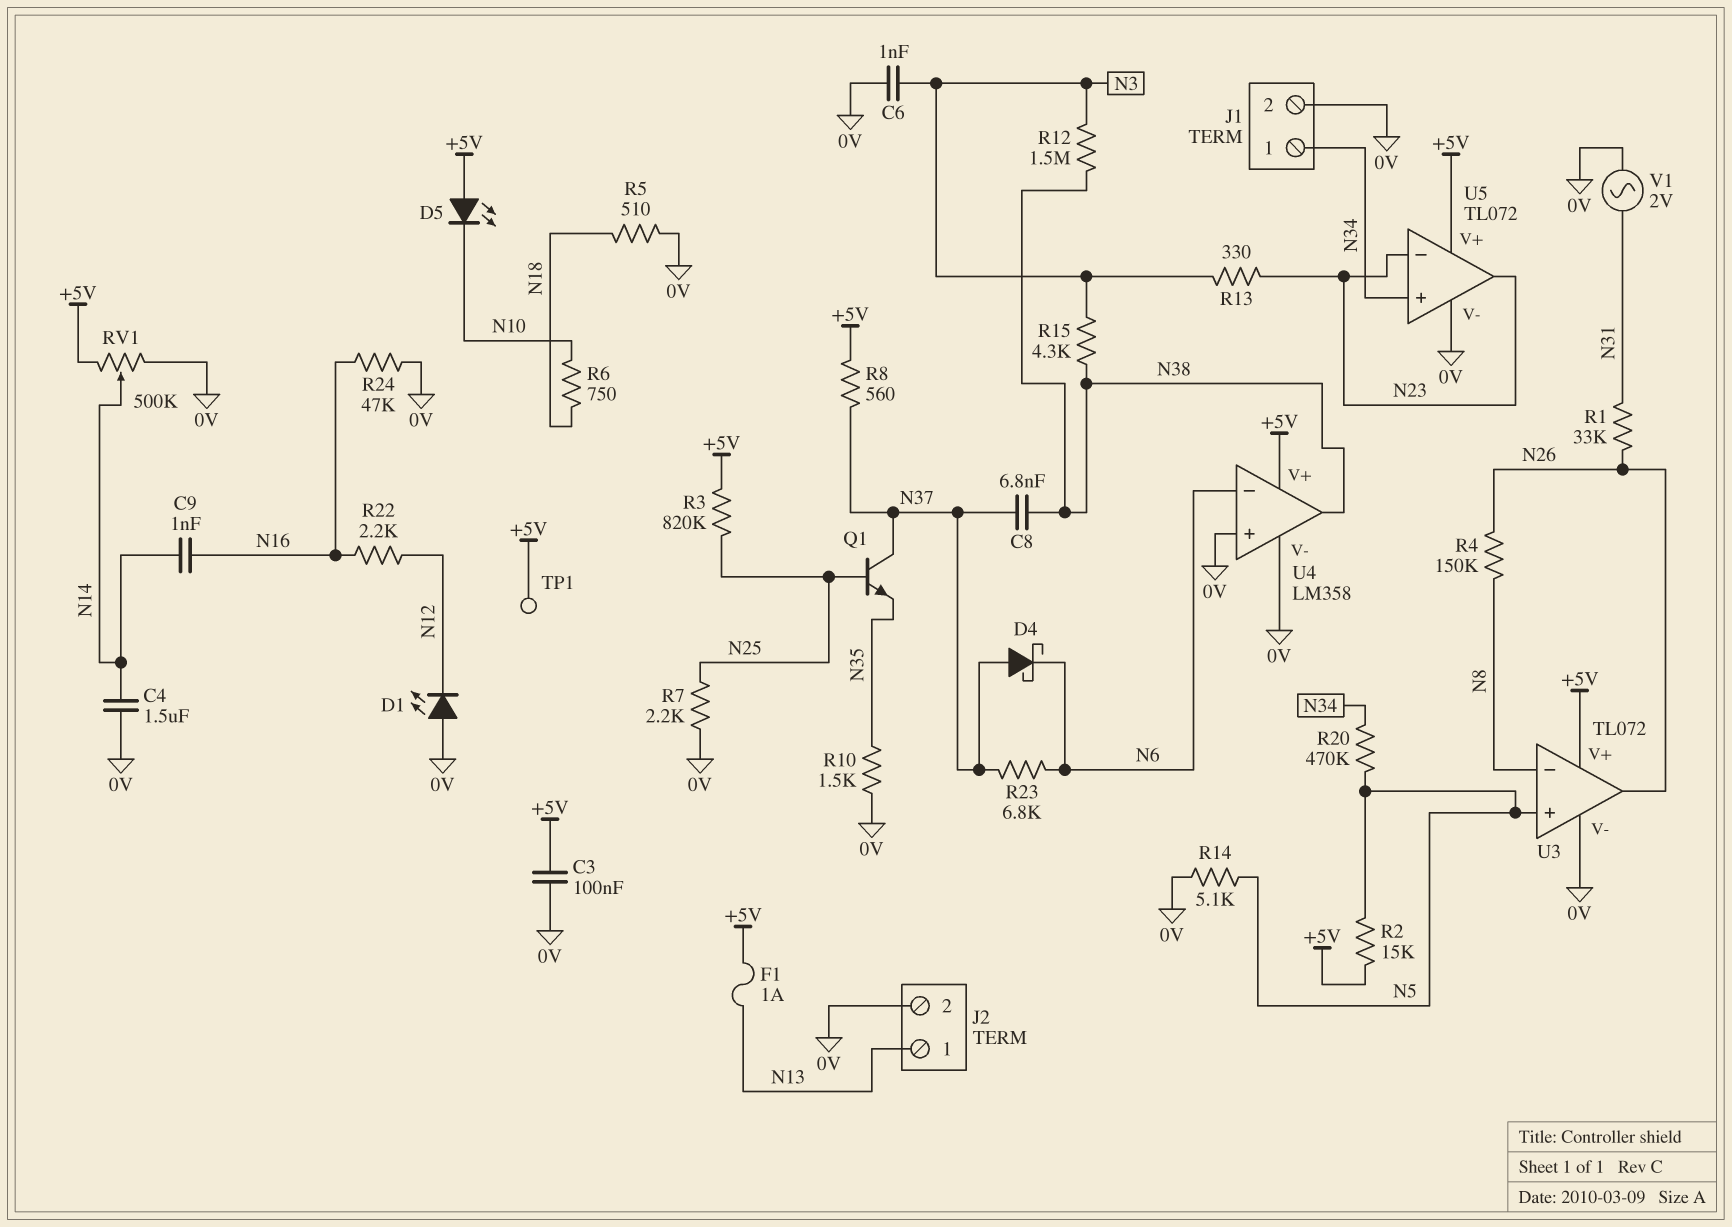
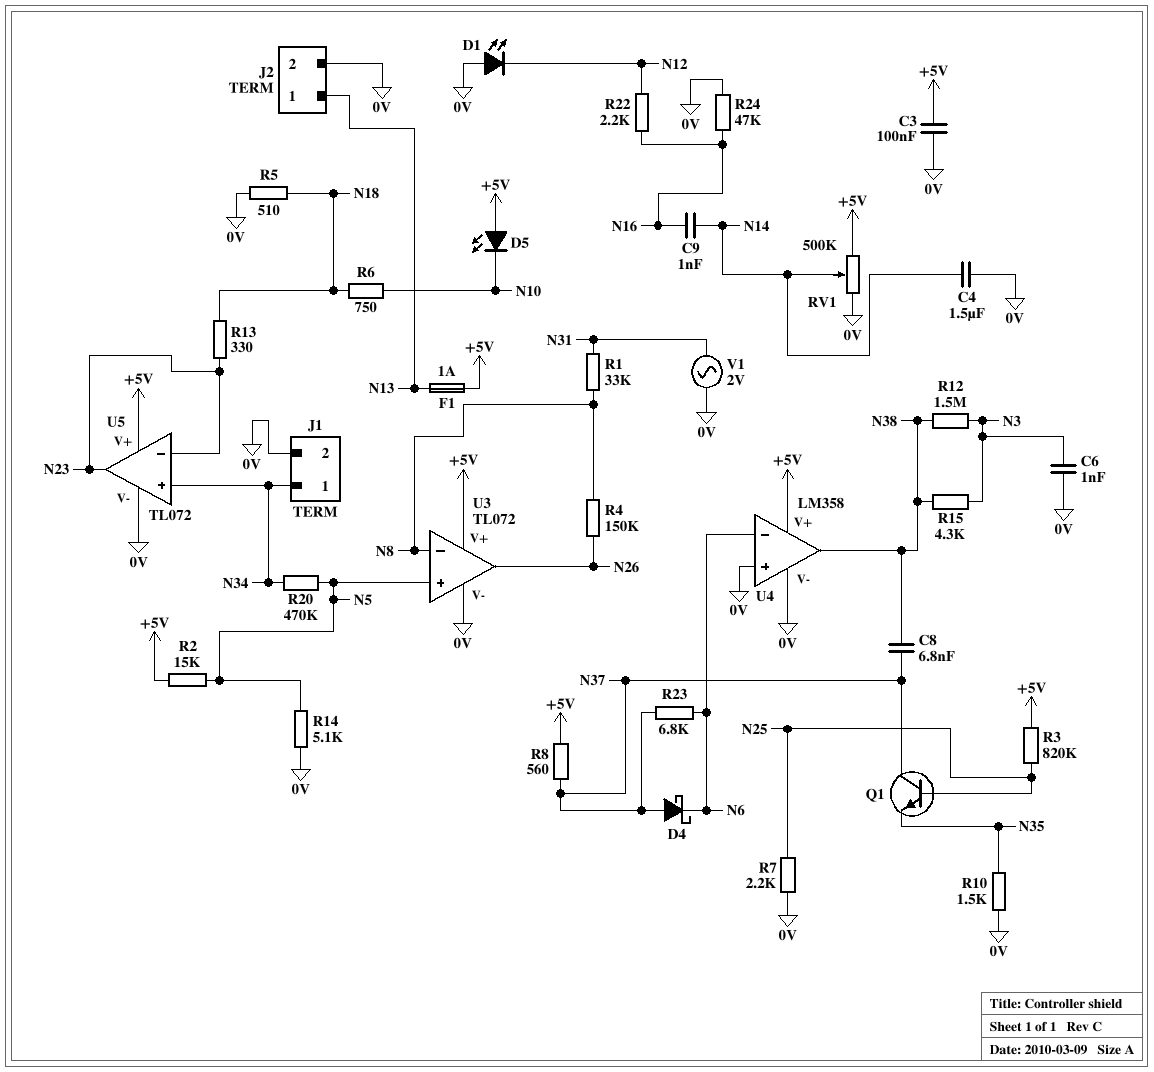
R1: 33k (N26, N31) -> 33k (N8, N31)
R13: 330 (N3, N23) -> 330 (N18, N23)
TP1: test point (+5V) -> none

